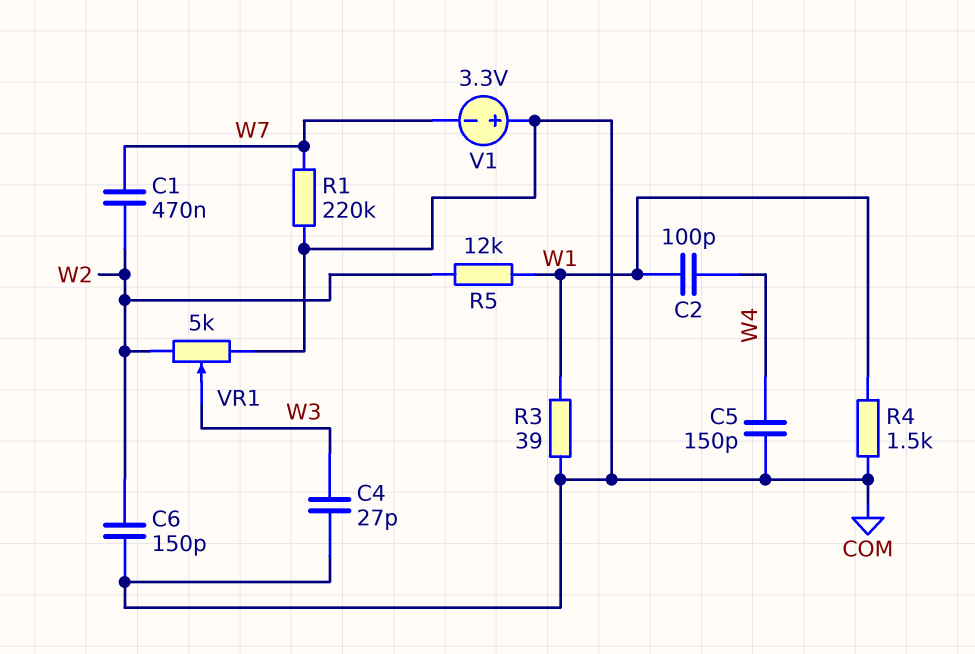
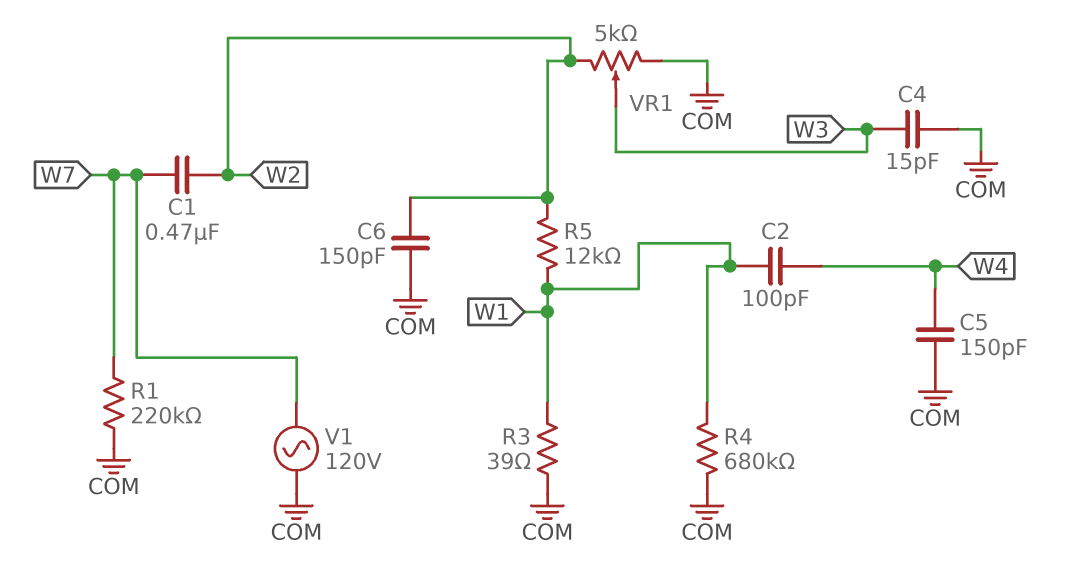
C4: 27pF (COM, W3) -> 15pF (COM, W3)
R4: 1.5k (COM, W1) -> 680k (COM, W1)
V1: 3.3V (plus COM, minus W7) -> AC 120V (COM, W7)

